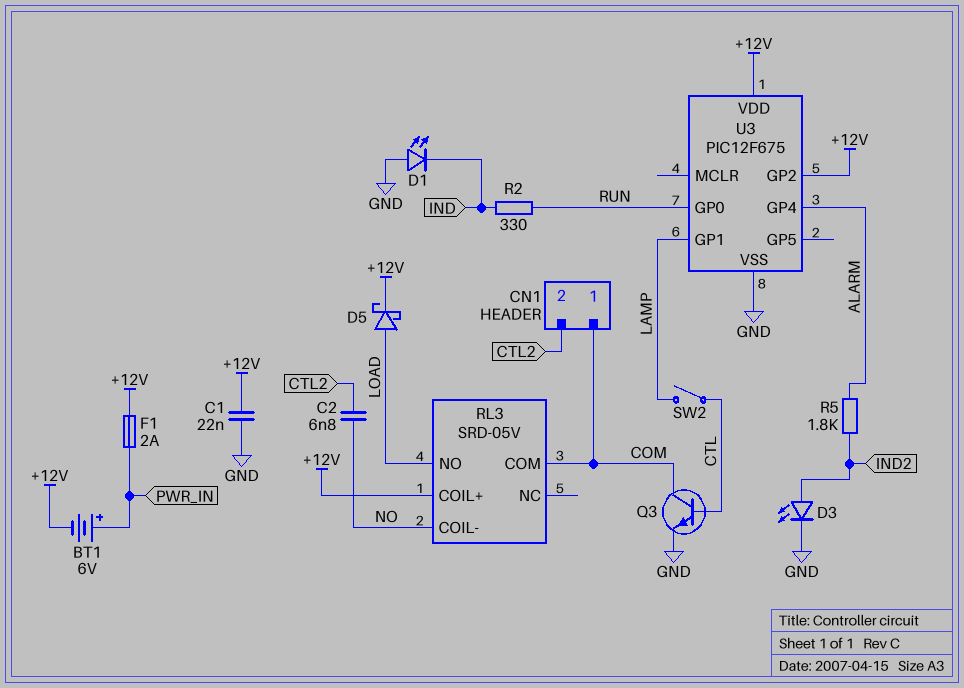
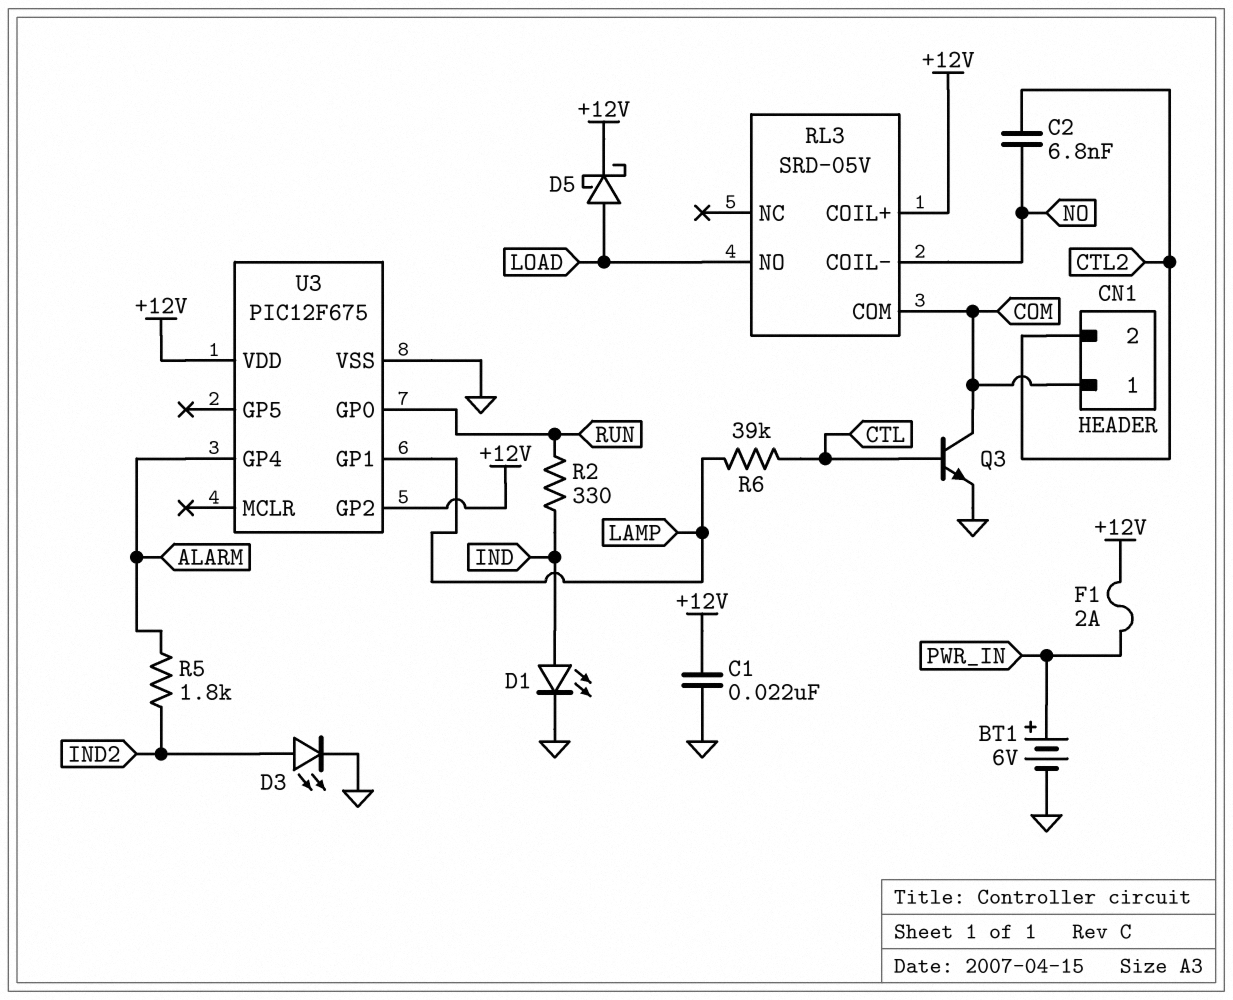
BT1: 6V (plus PWR_IN, minus +12V) -> 6V (plus PWR_IN, minus GND)
D1: LED (A GND, K IND) -> LED (A IND, K GND)
R6: none -> 39k (CTL, LAMP)
SW2: switch (CTL, LAMP) -> none

